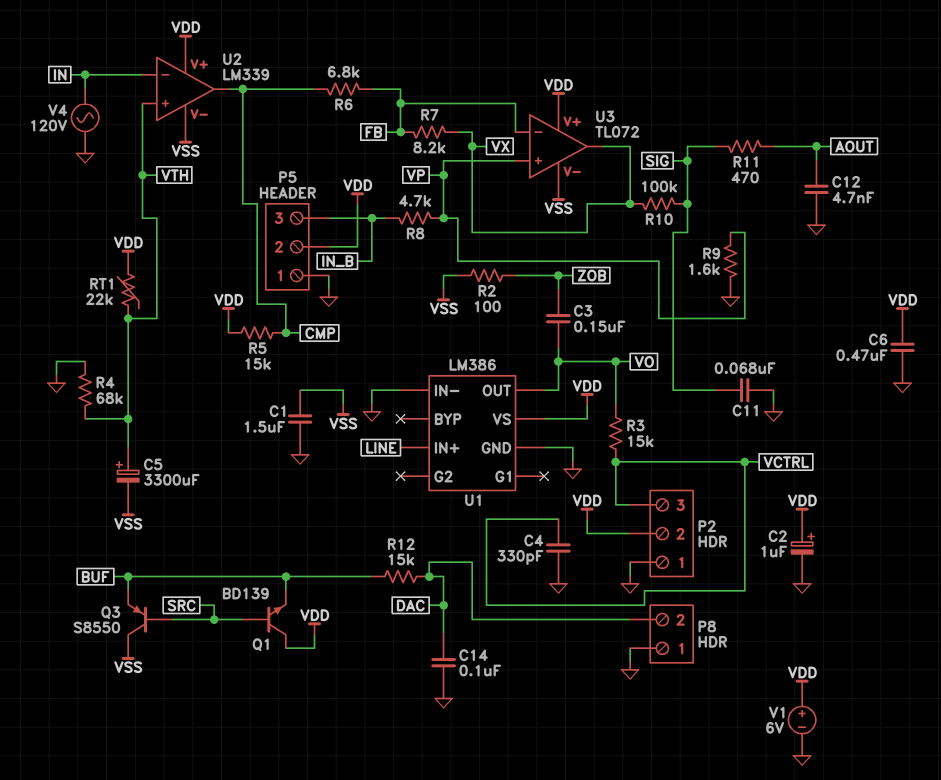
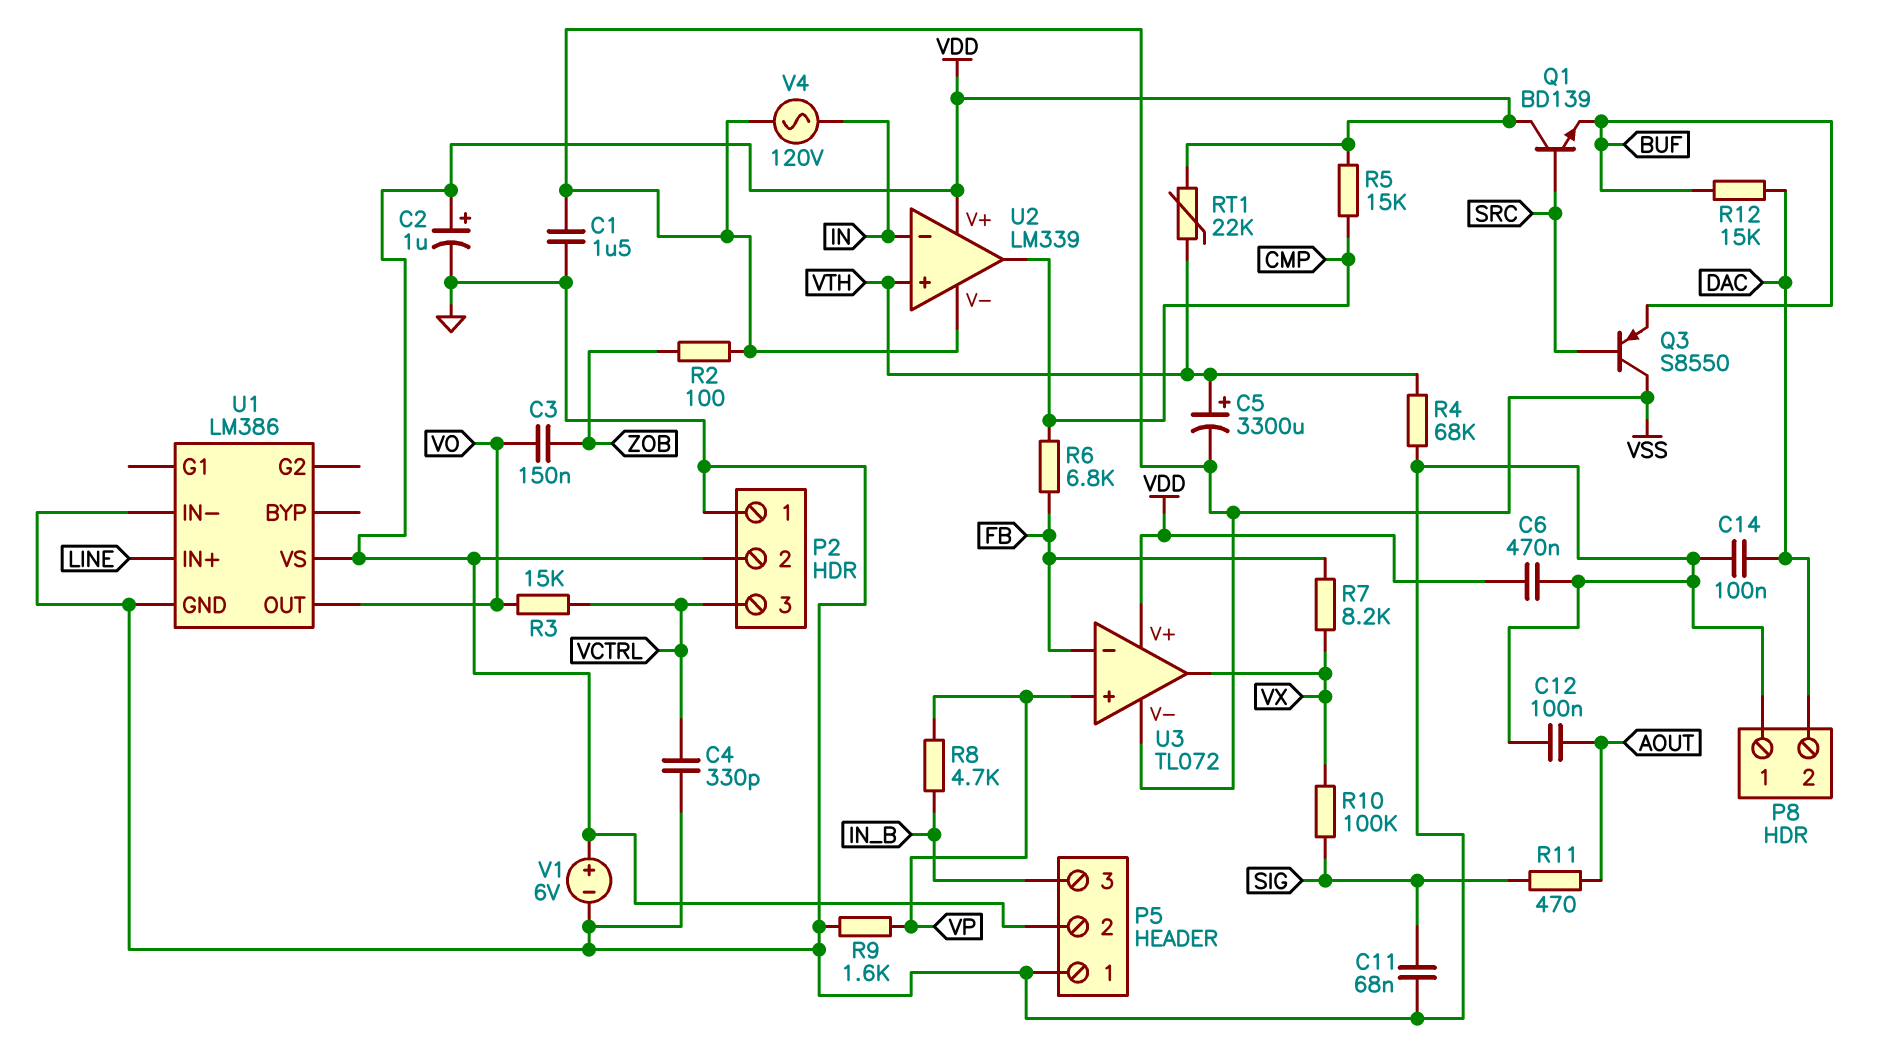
C12: 4.7nF (AOUT, GND) -> 100nF (AOUT, GND)
V4: AC 120V (GND, IN) -> AC 120V (IN, VSS)

